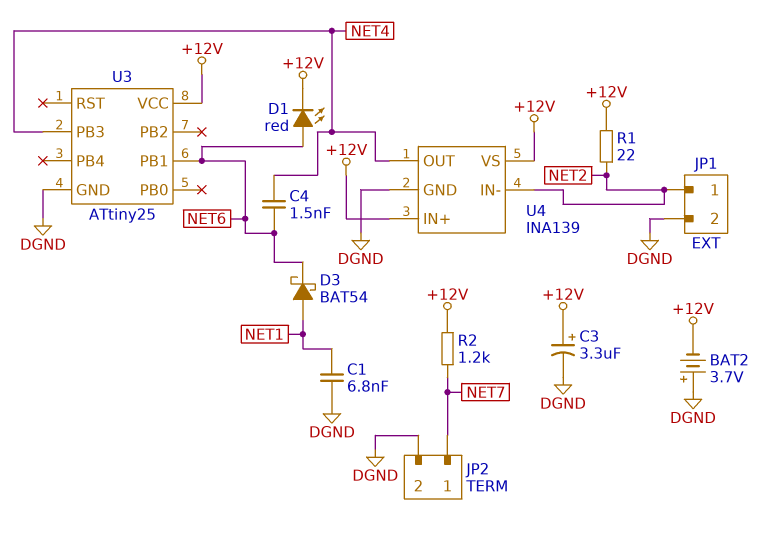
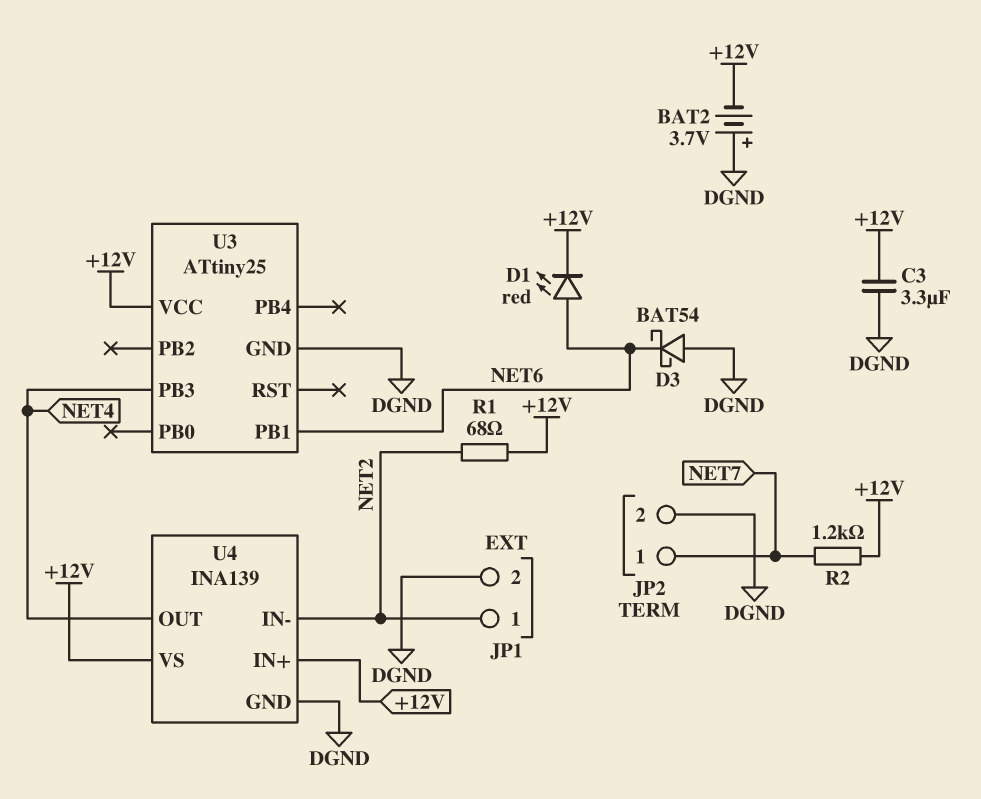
C1: 6.8nF (DGND, NET1) -> none
C3: 3.3uF (plus +12V, minus DGND) -> 3.3uF (+12V, DGND)
C4: 1.5nF (NET4, NET6) -> none
D3: schottky BAT54 (A NET1, K NET6) -> schottky BAT54 (A DGND, K NET6)
R1: 22 (+12V, NET2) -> 68 (+12V, NET2)

